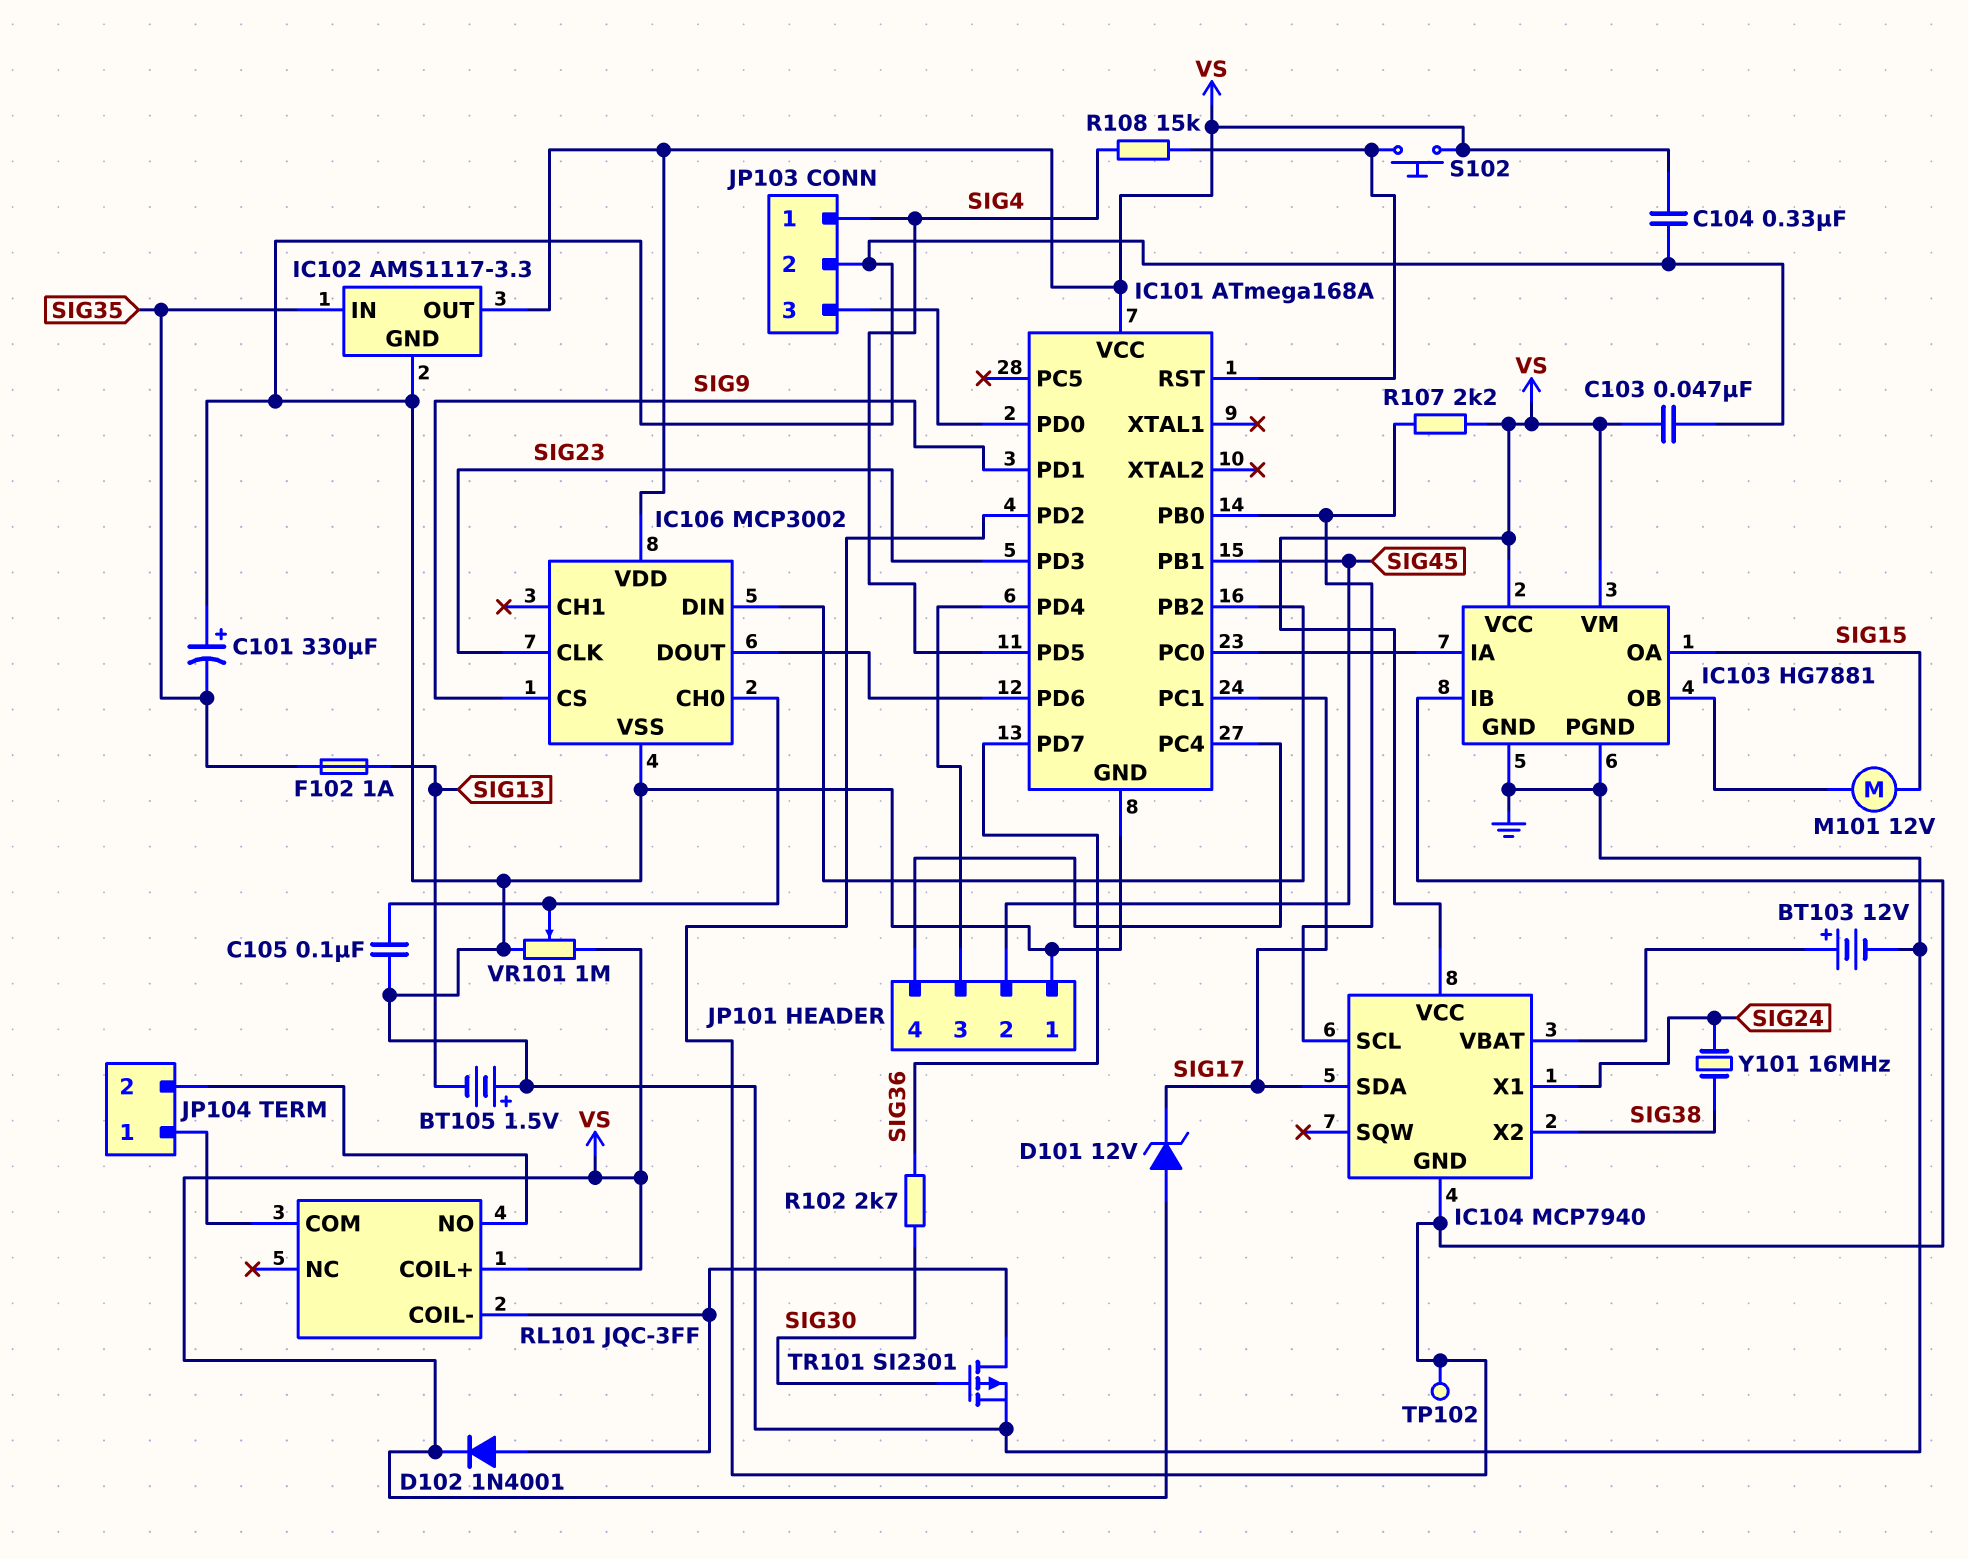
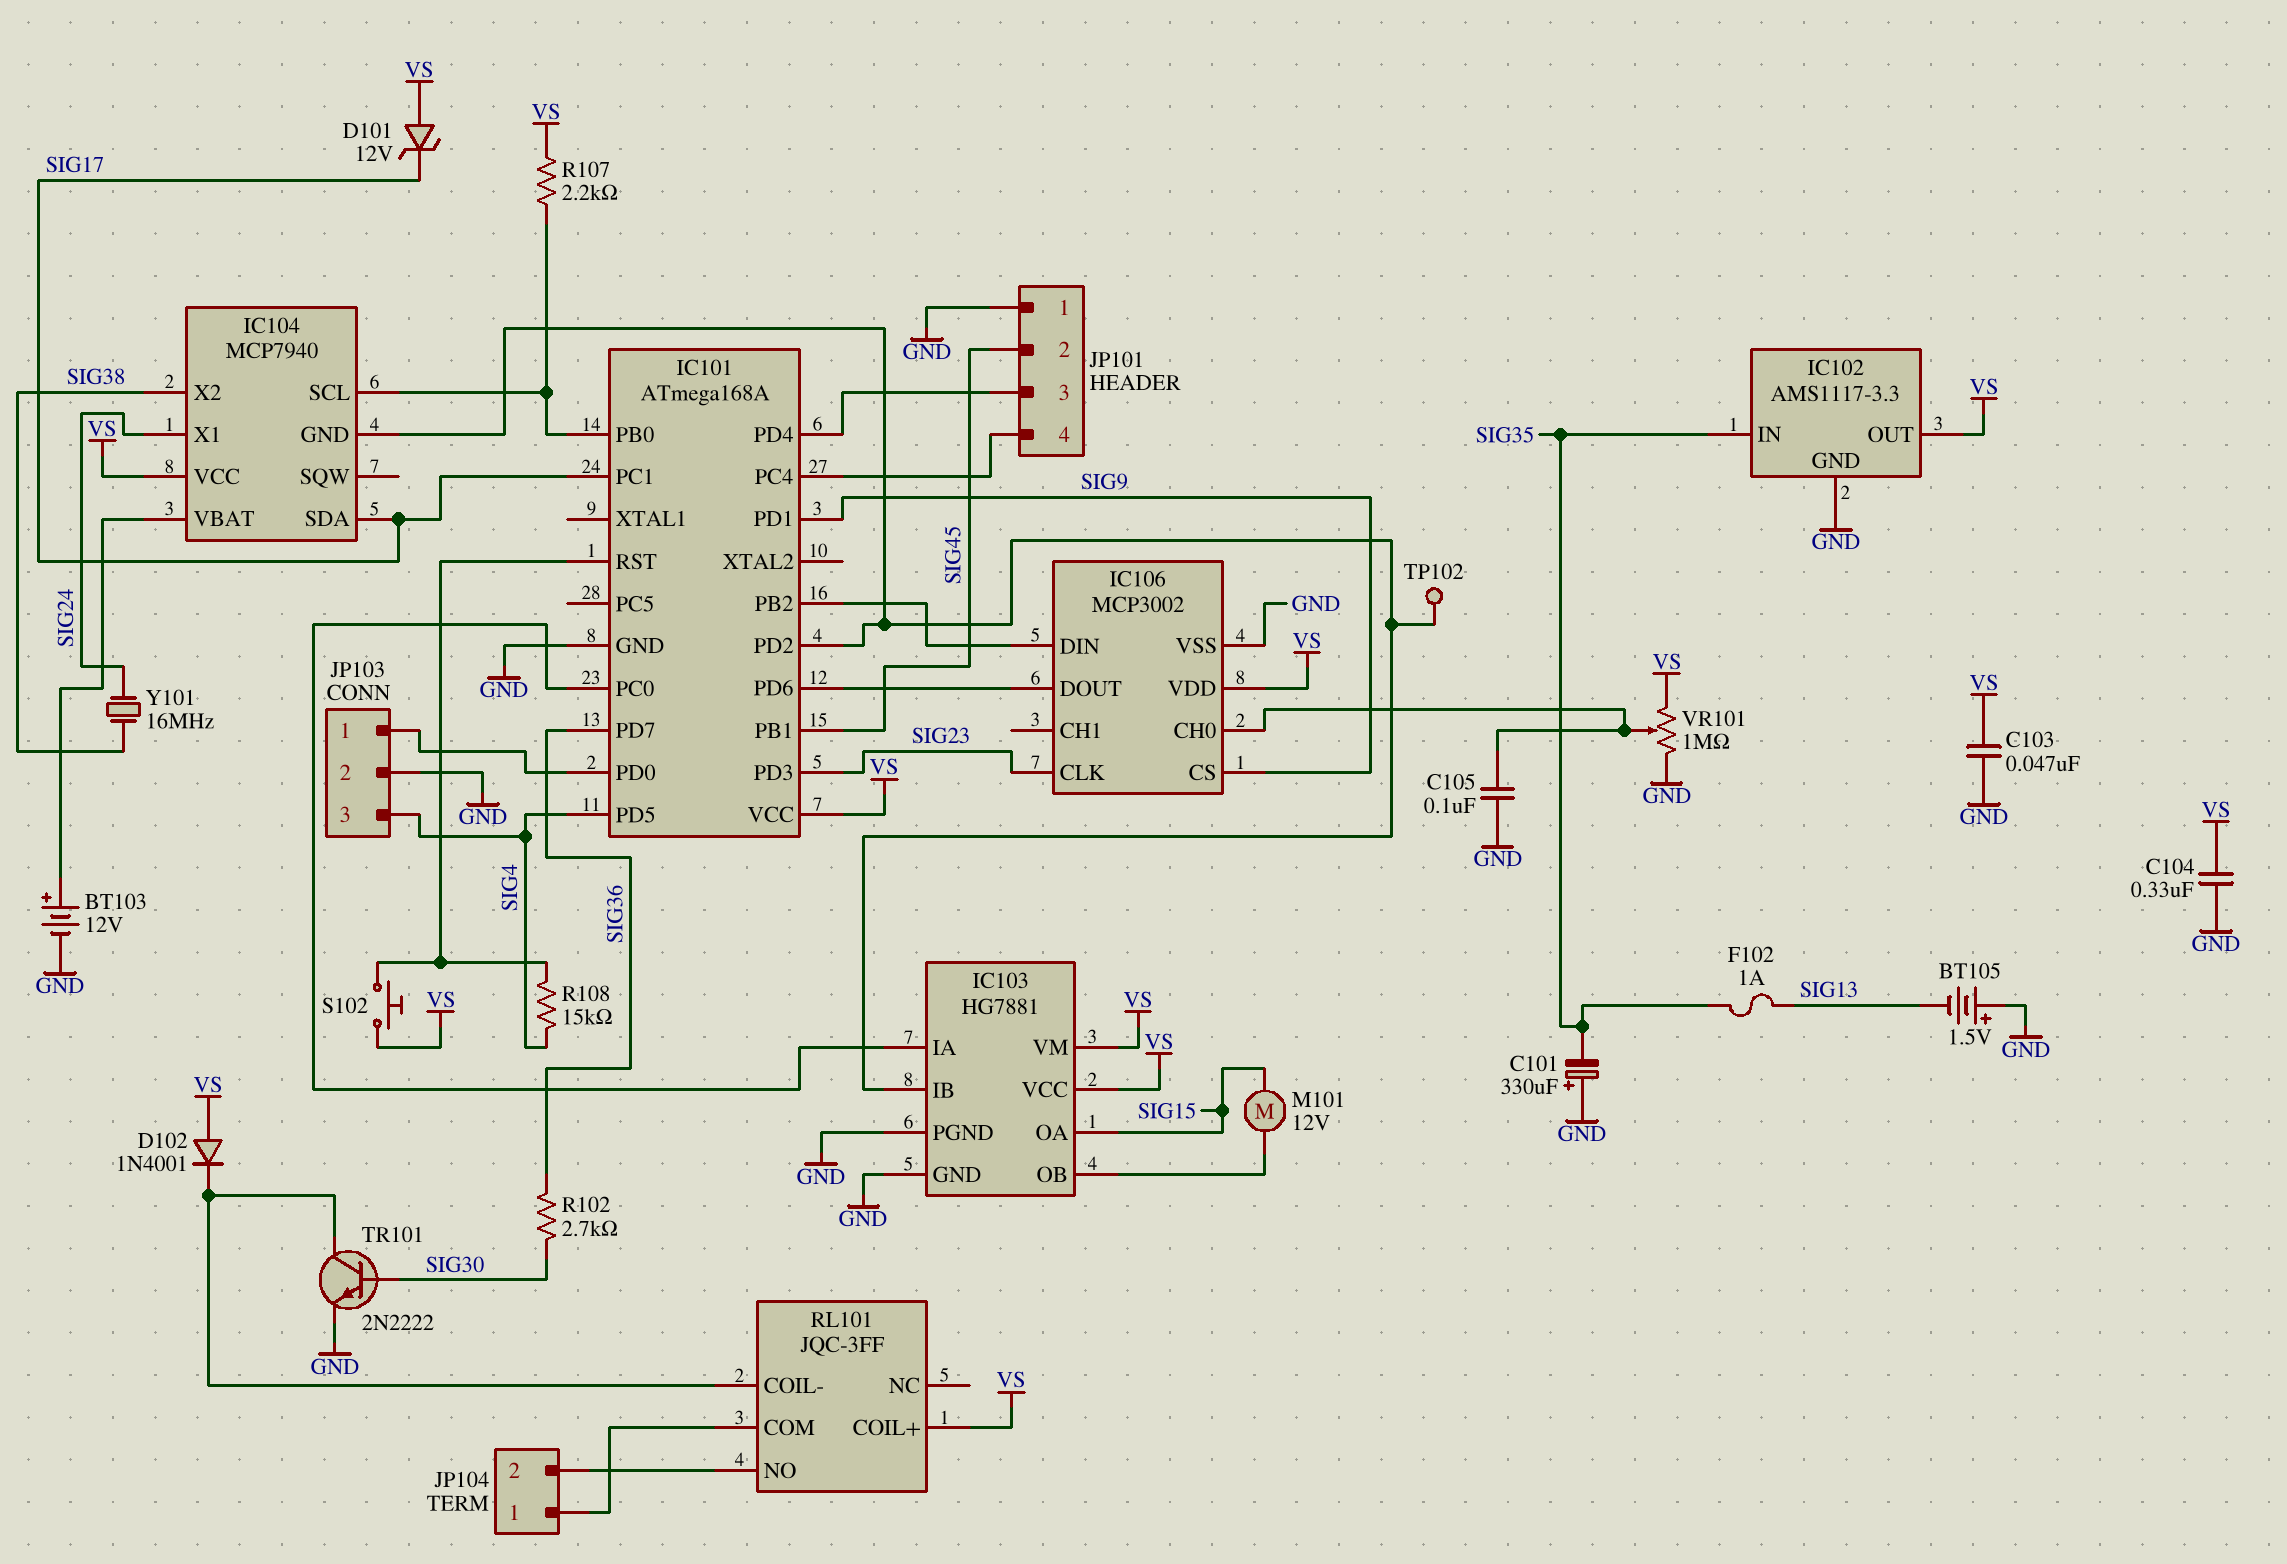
D102: diode 1N4001 (A RL101/COIL-, K VS) -> diode 1N4001 (A VS, K RL101/COIL-)
JP103 pin 1: SIG4 -> IC101/PD0
JP103 pin 3: IC101/PD0 -> SIG4
TR101: PMOS SI2301 (G SIG30, D RL101/COIL-, S GND) -> NPN 2N2222 (B SIG30, C RL101/COIL-, E GND)

